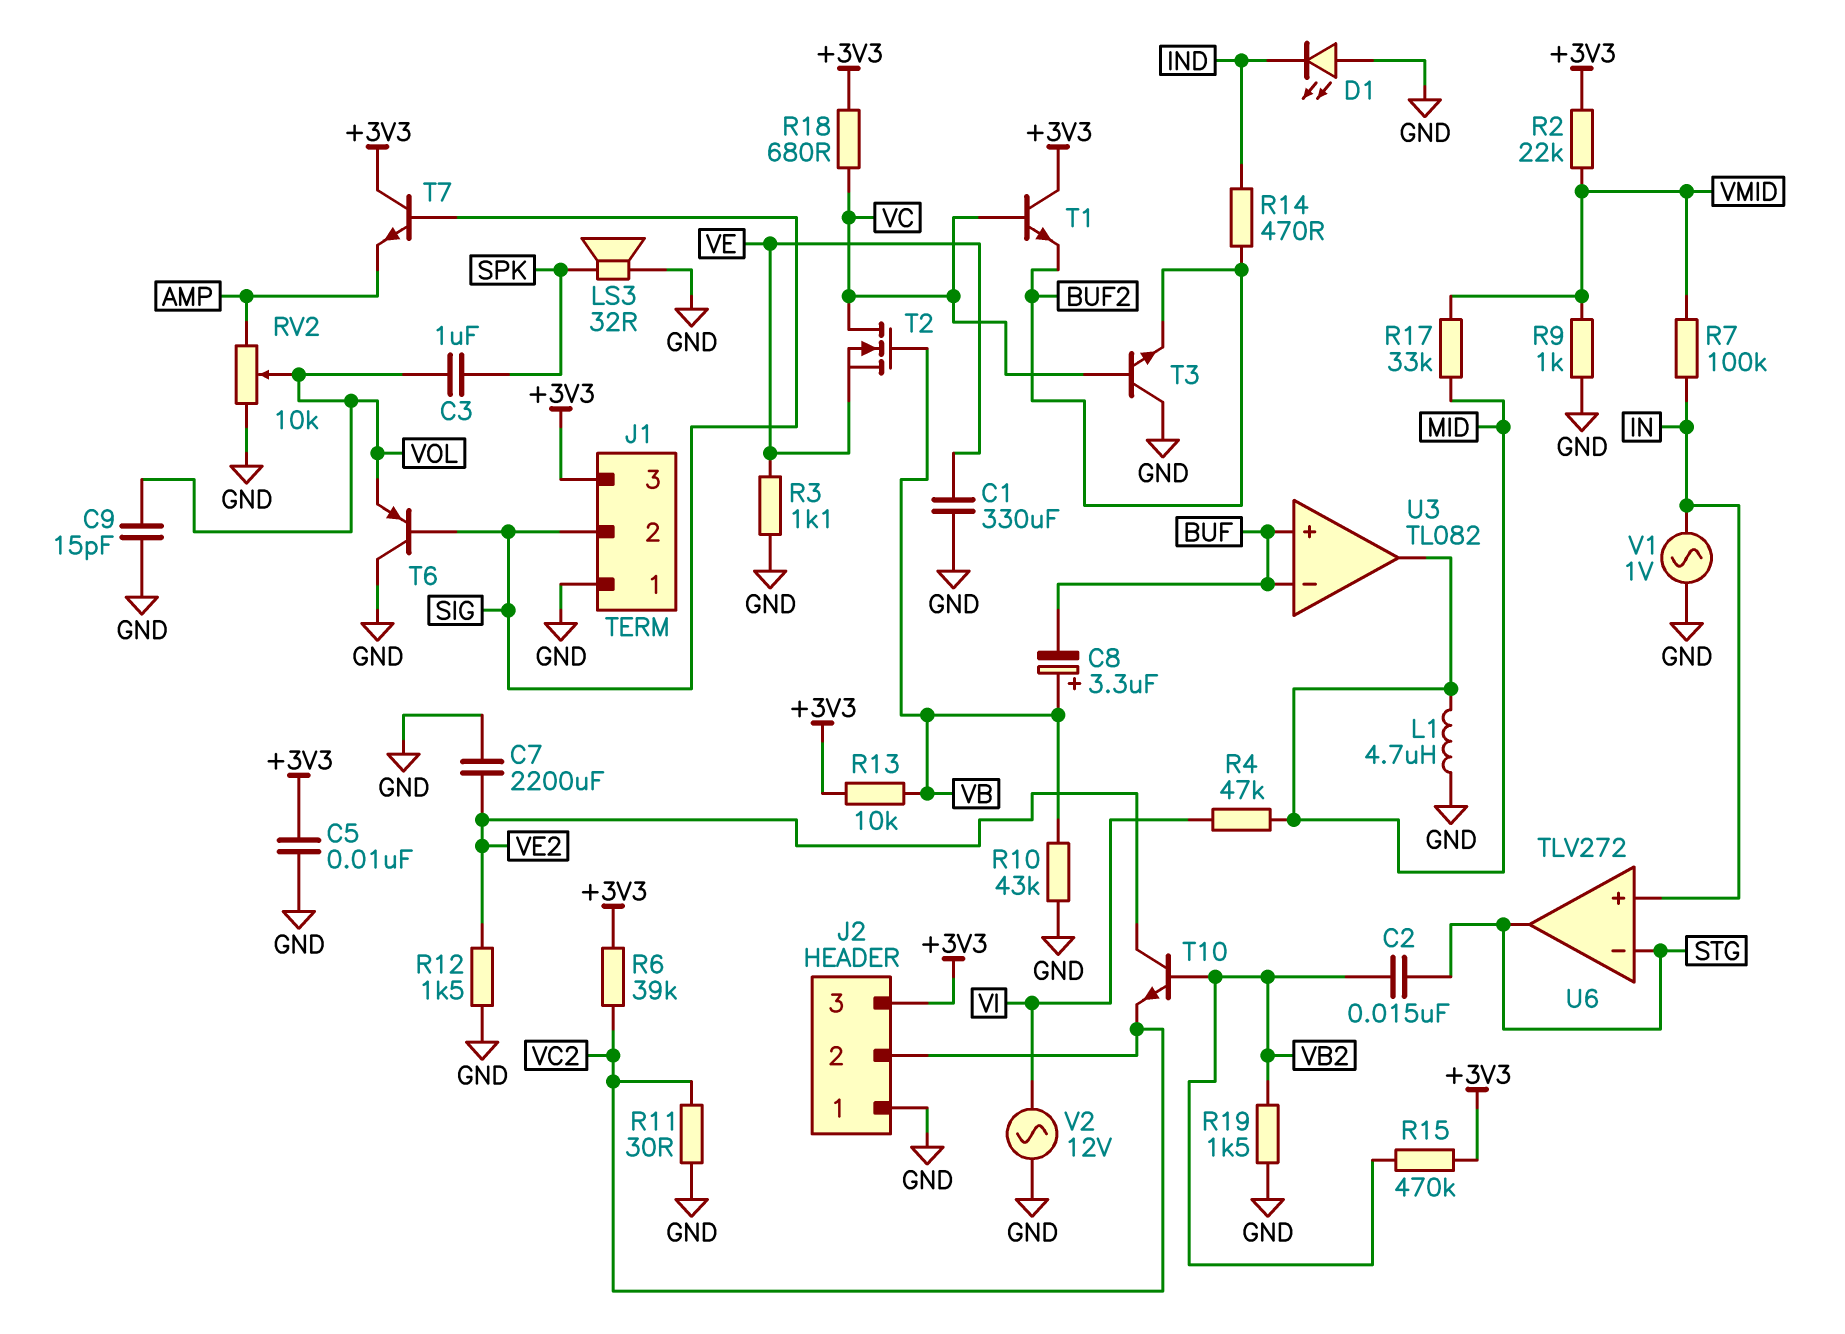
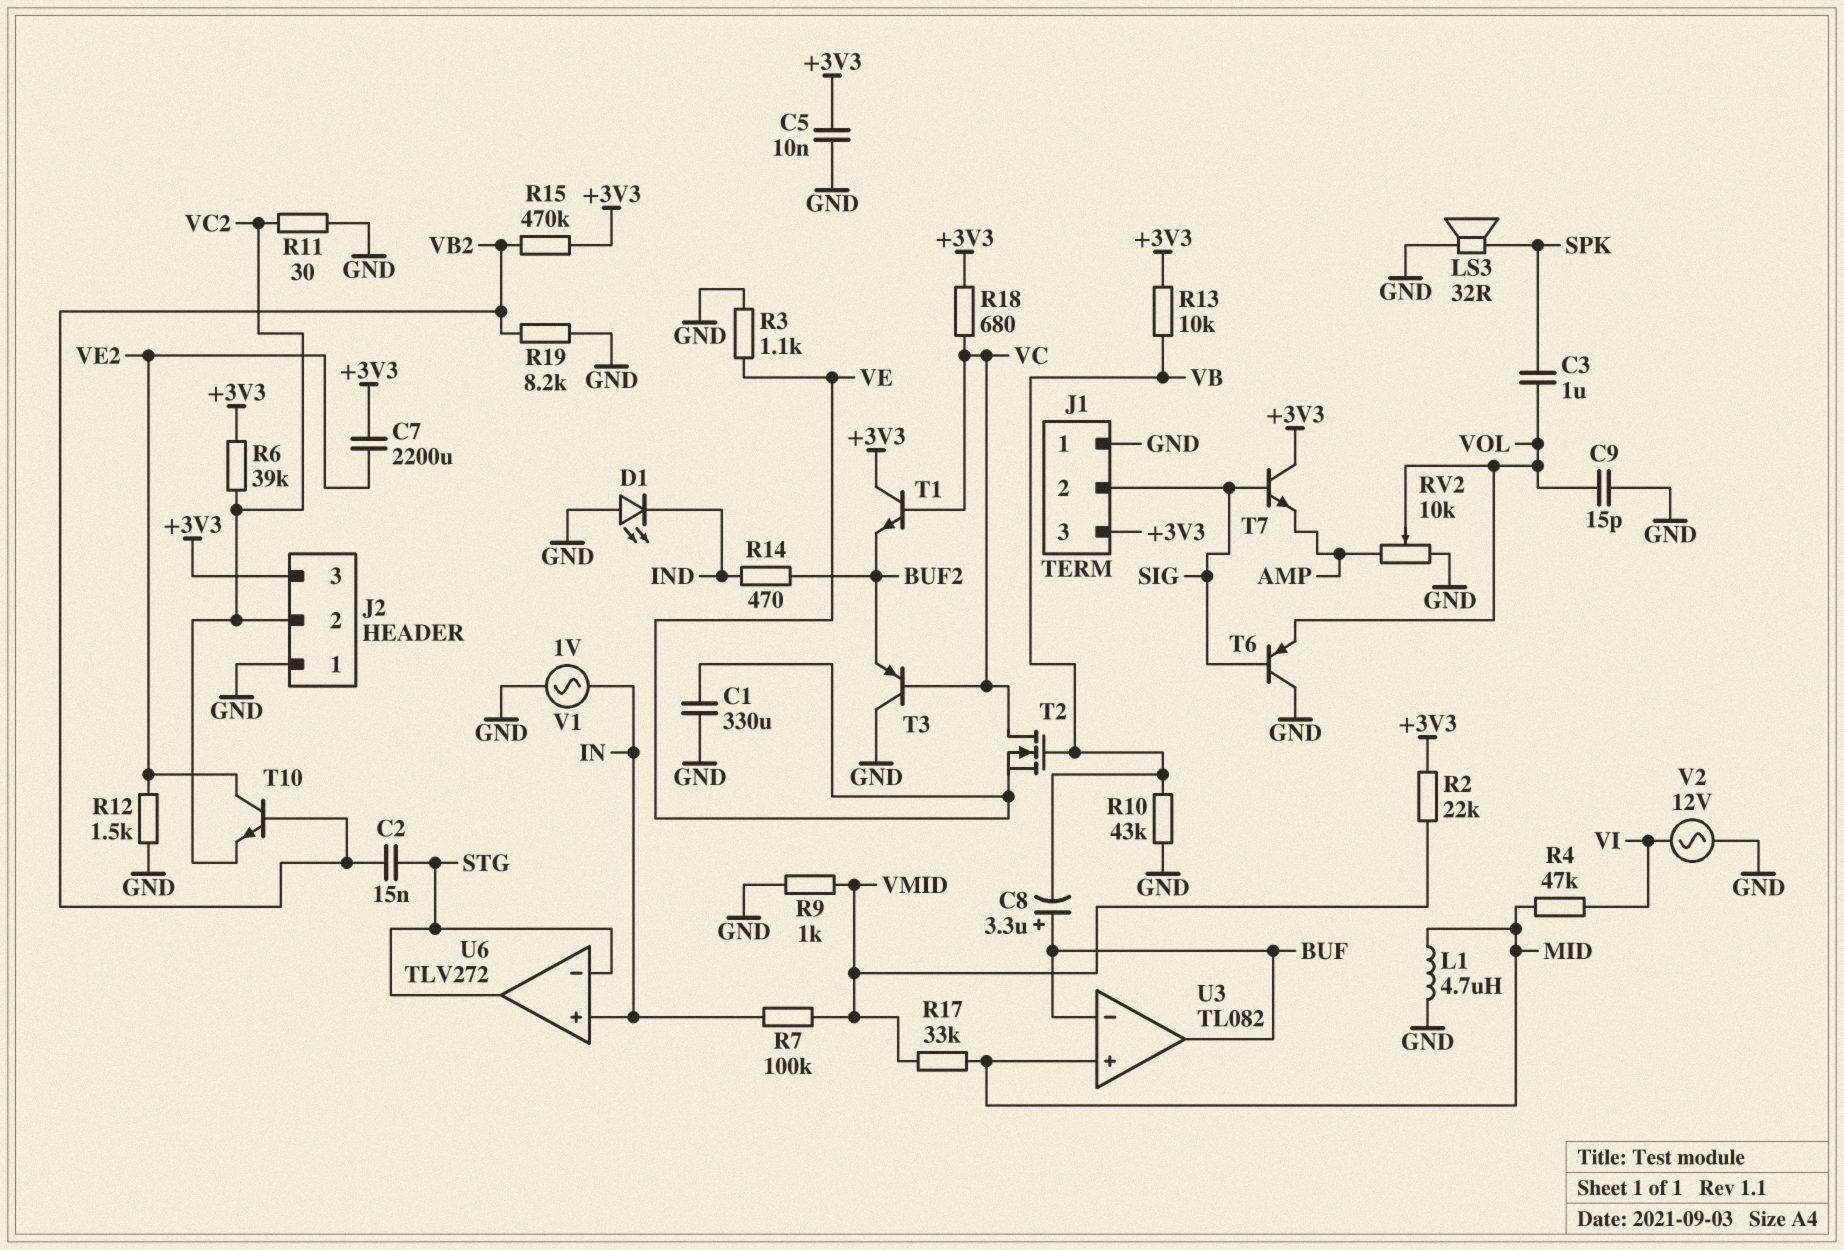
C7: 2200uF (GND, VE2) -> 2200uF (+3V3, VE2)
C8: 3.3uF (plus VB, minus BUF) -> 3.3uF (plus BUF, minus VB)
R19: 1.5k (GND, VB2) -> 8.2k (GND, VB2)
T3: NPN (B VC, C GND, E BUF2) -> PNP (B VC, C GND, E BUF2)
U3 pin in+: BUF -> MID
U3 pin out: MID -> BUF

